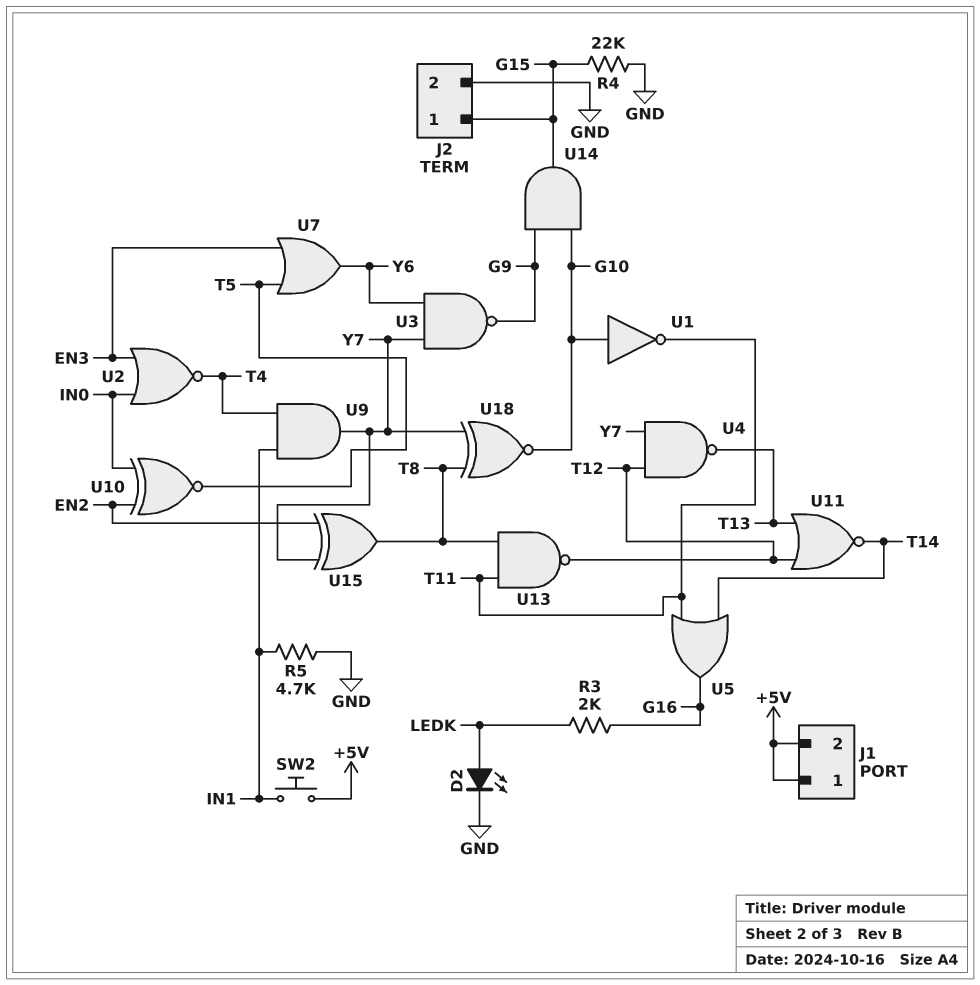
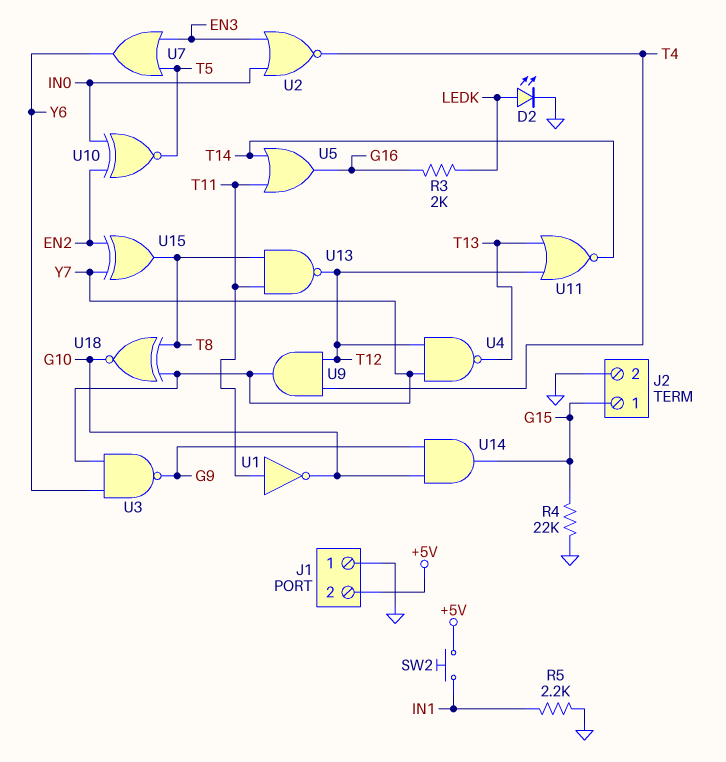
J1 pin 1: +5V -> GND
R5: 4.7k (GND, IN1) -> 2.2k (GND, IN1)
U1: NOT (in G10, out T11) -> NOT (in T11, out G10)
U9: AND (in IN1, in T4, out Y7) -> AND (in T4, in T12, out Y7)

